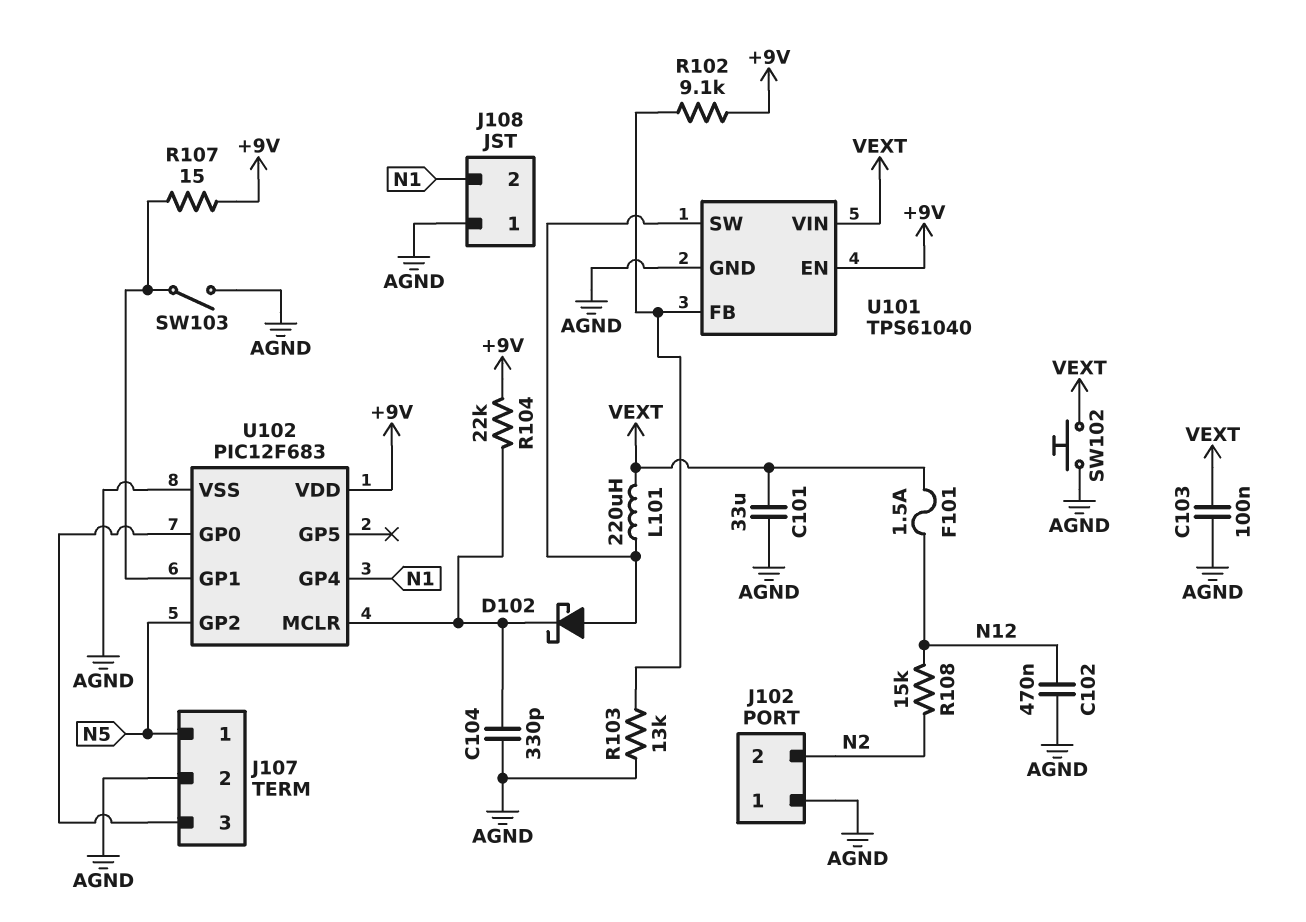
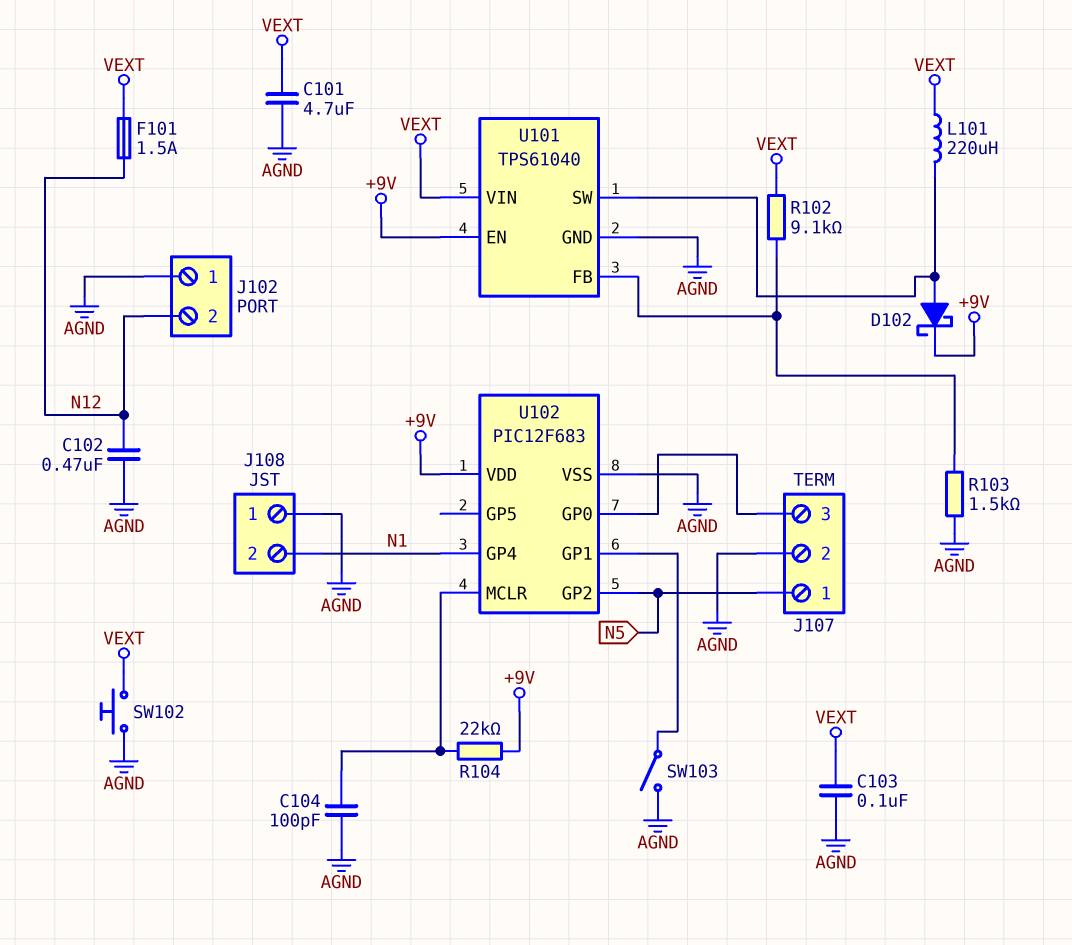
C101: 33uF (AGND, VEXT) -> 4.7uF (AGND, VEXT)
C104: 330pF (AGND, U102/MCLR) -> 100pF (AGND, U102/MCLR)
D102: schottky (A U101/SW, K U102/MCLR) -> schottky (A U101/SW, K +9V)
J102 pin 2: N2 -> N12
R102: 9.1k (+9V, U101/FB) -> 9.1k (U101/FB, VEXT)
R103: 13k (AGND, U101/FB) -> 1.5k (AGND, U101/FB)
R107: 15 (+9V, U102/GP1) -> none
R108: 15k (N2, N12) -> none

